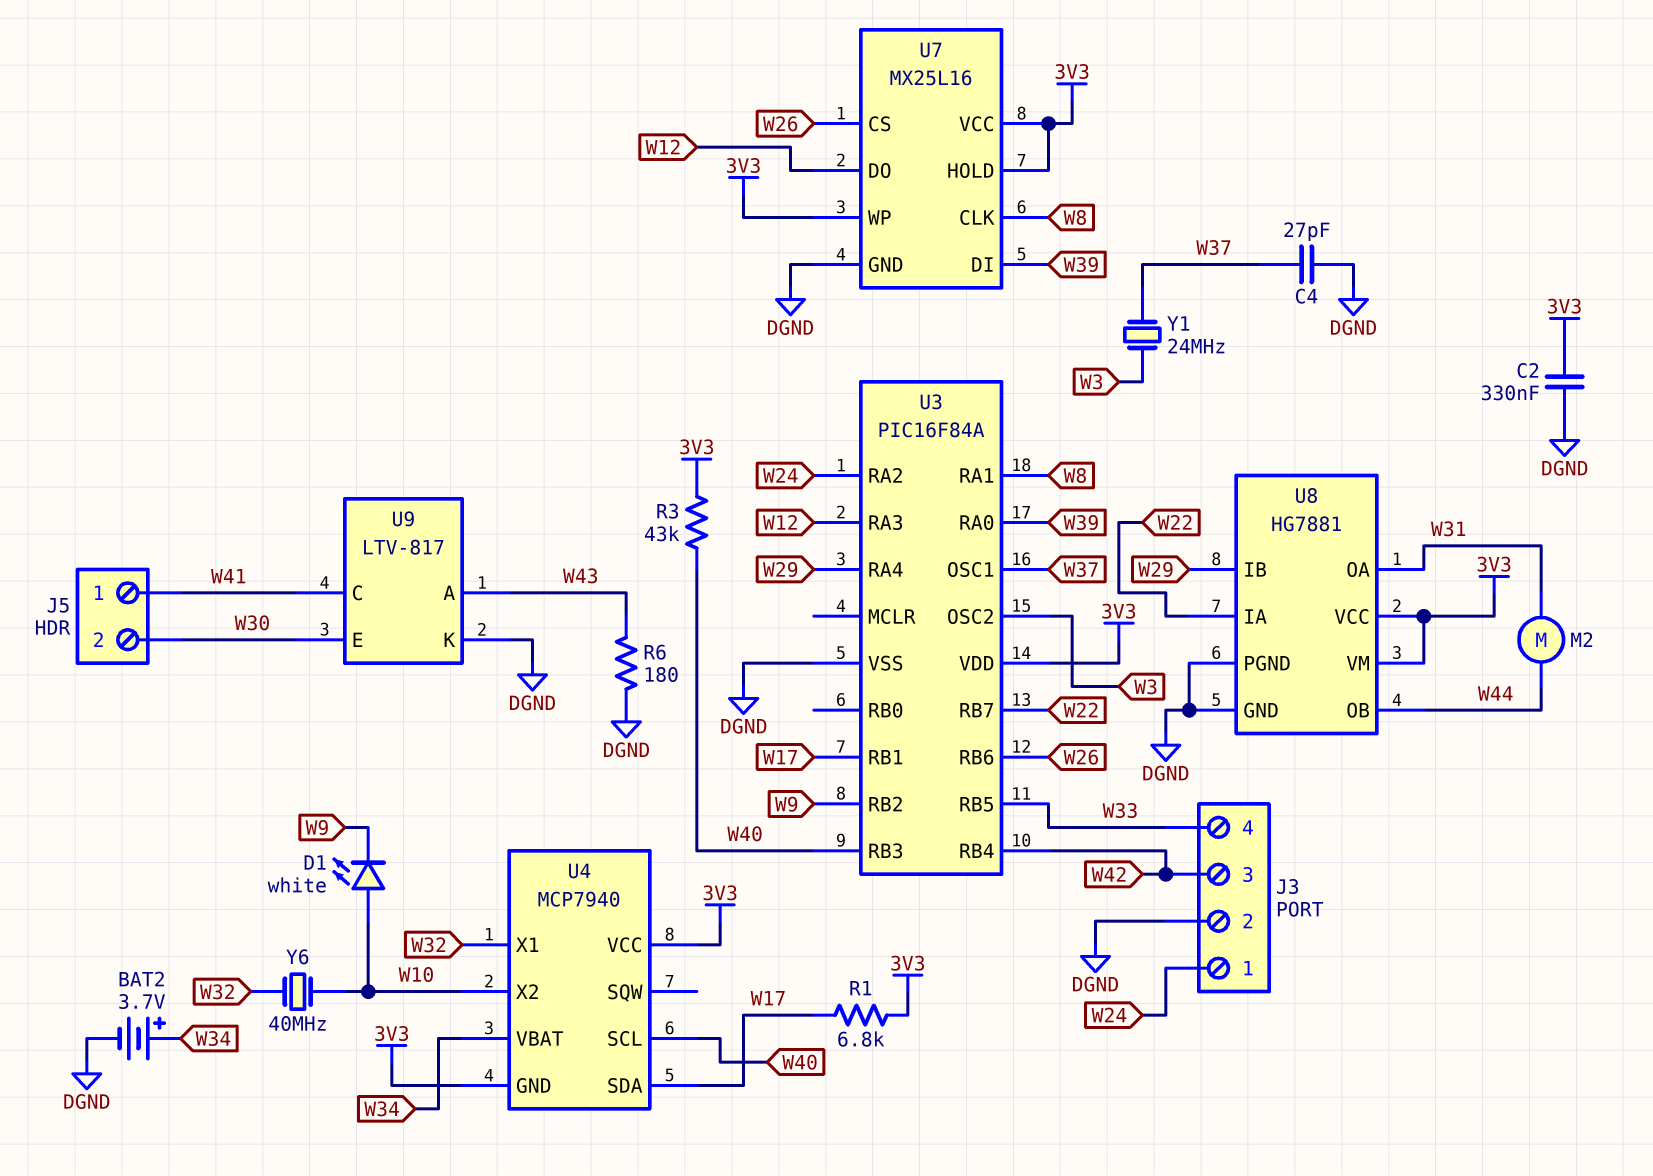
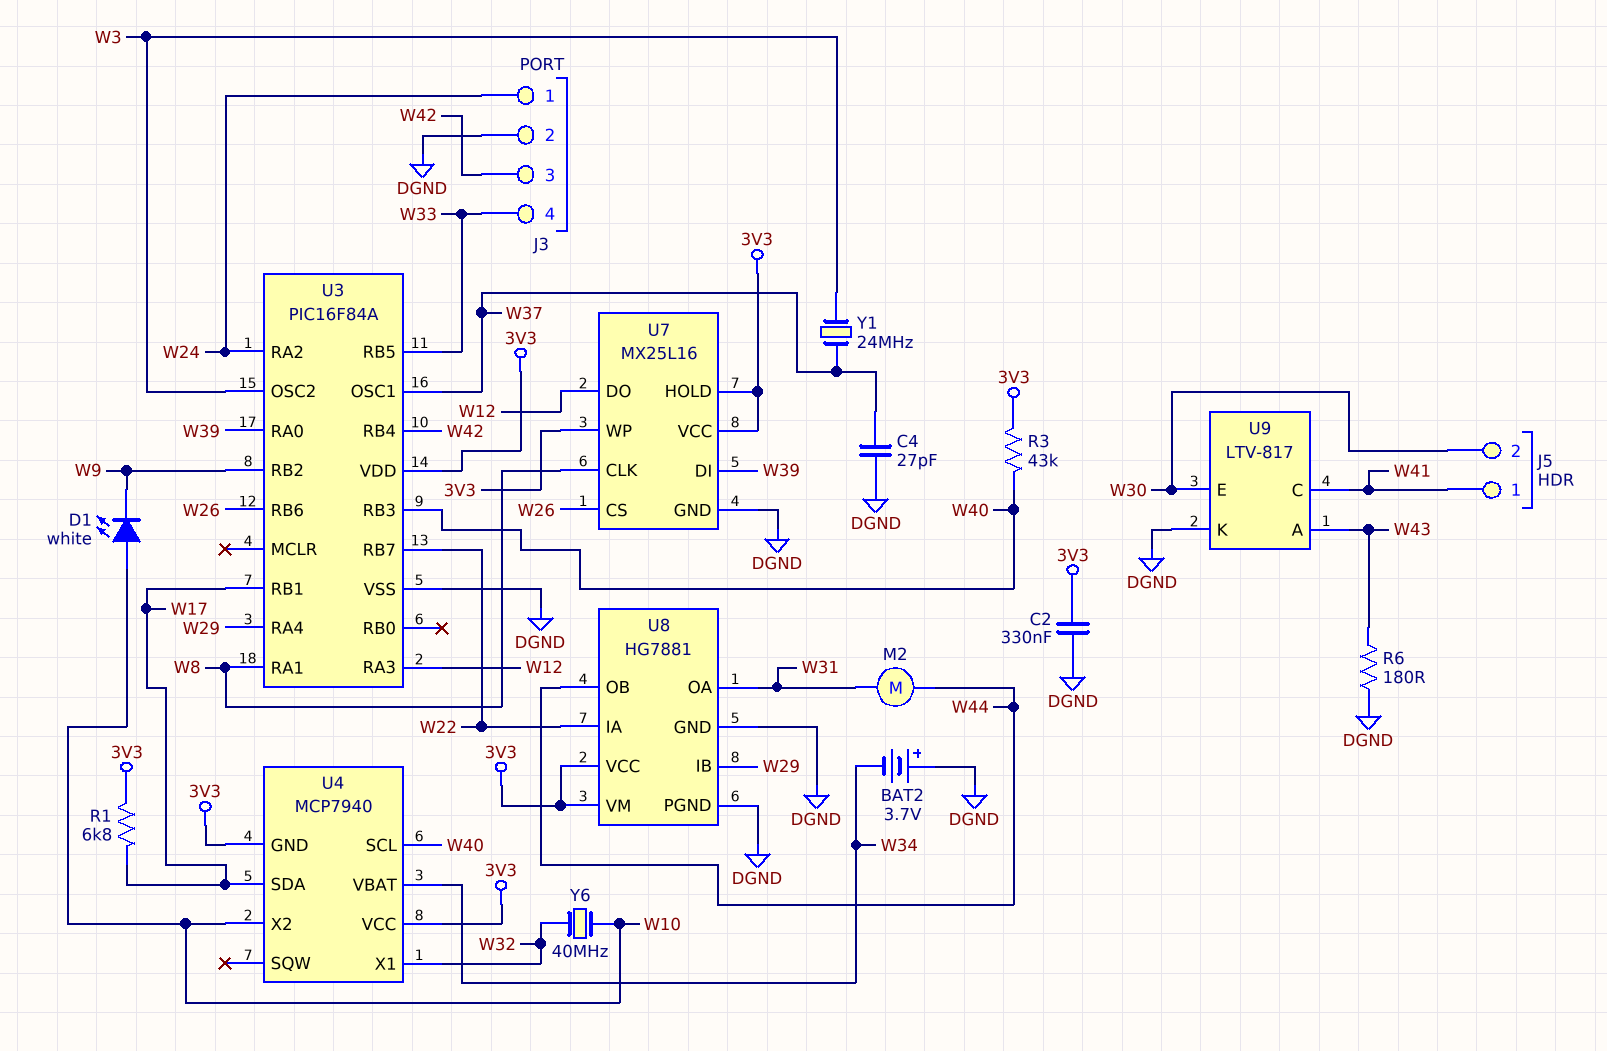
BAT2: 3.7V (plus W34, minus DGND) -> 3.7V (plus DGND, minus W34)

